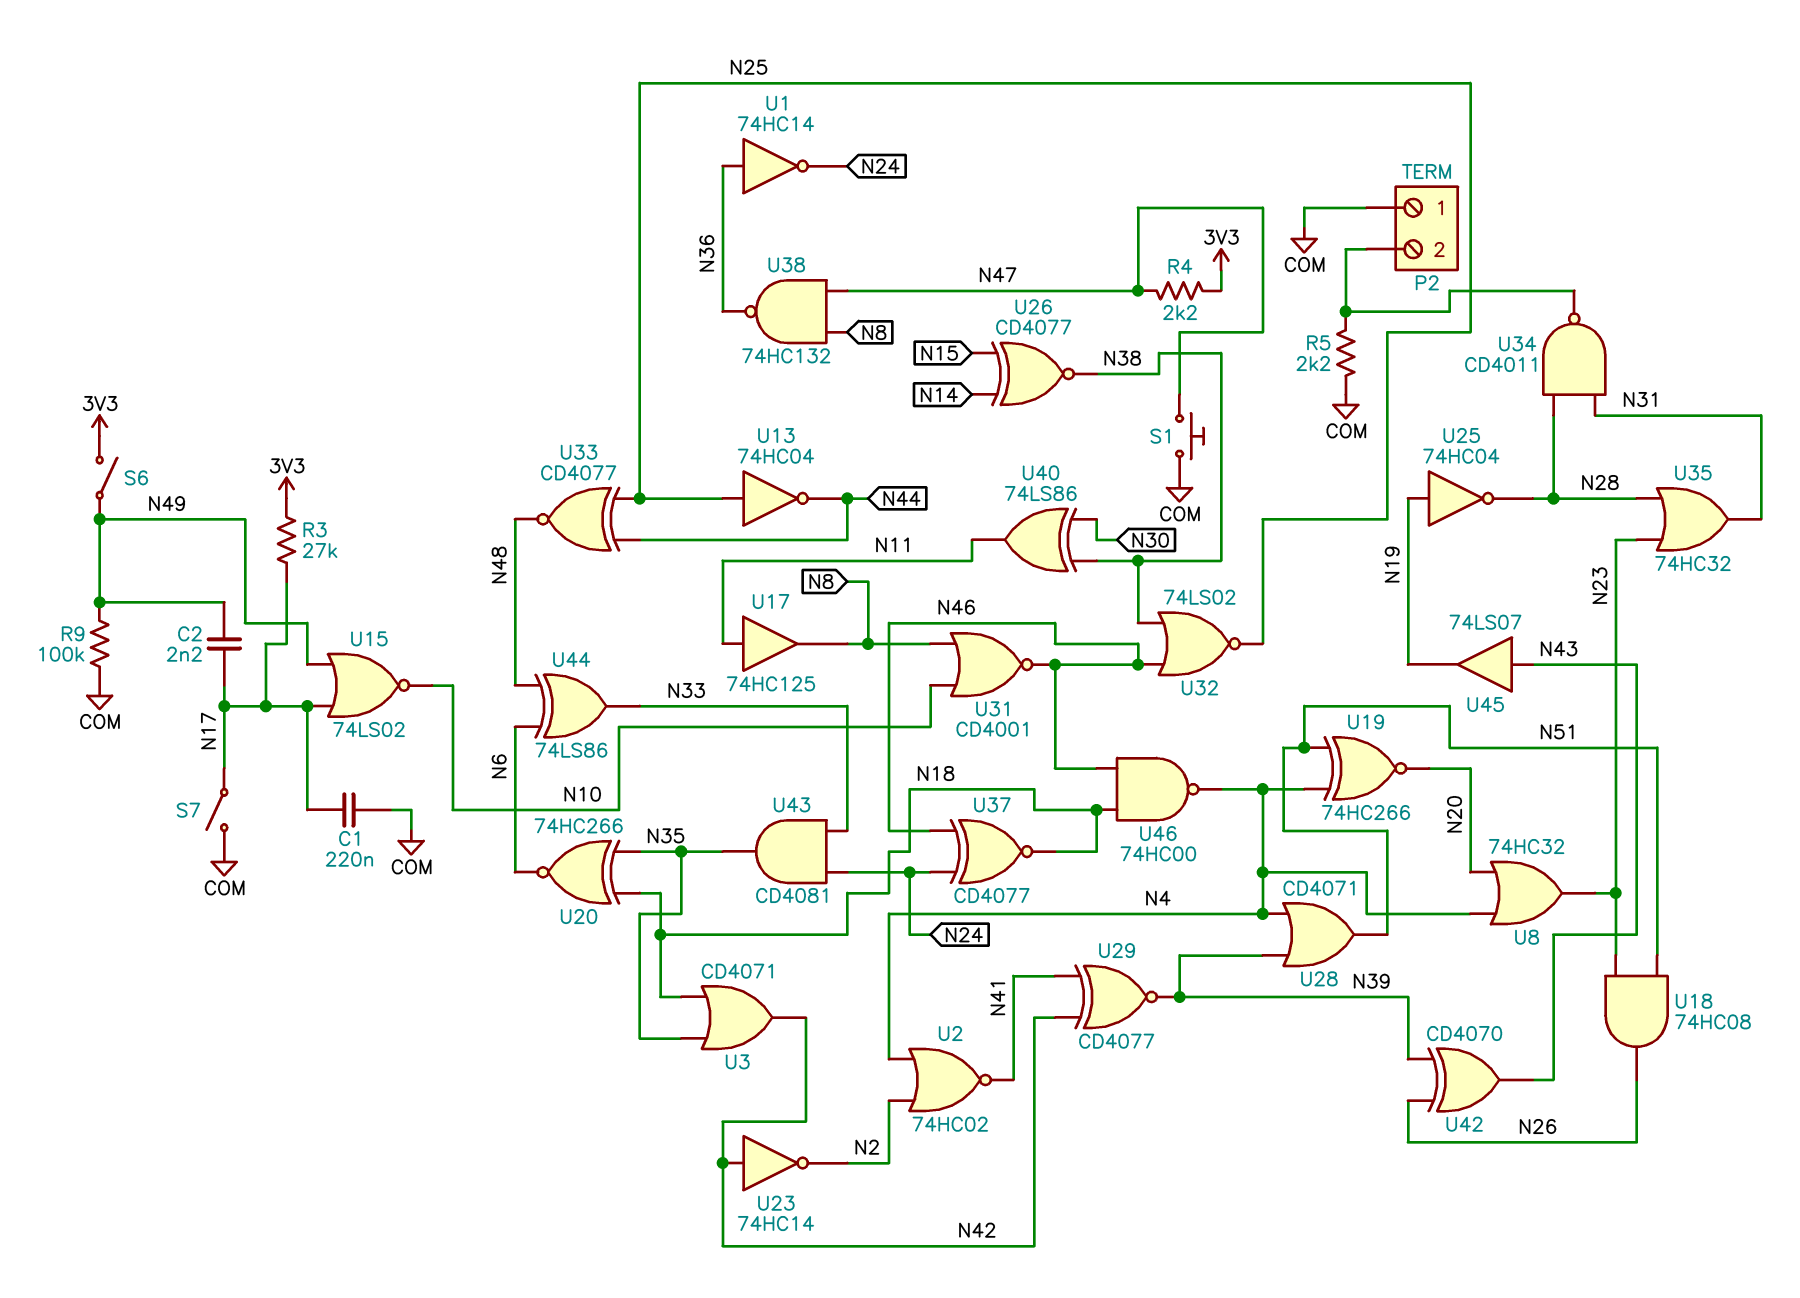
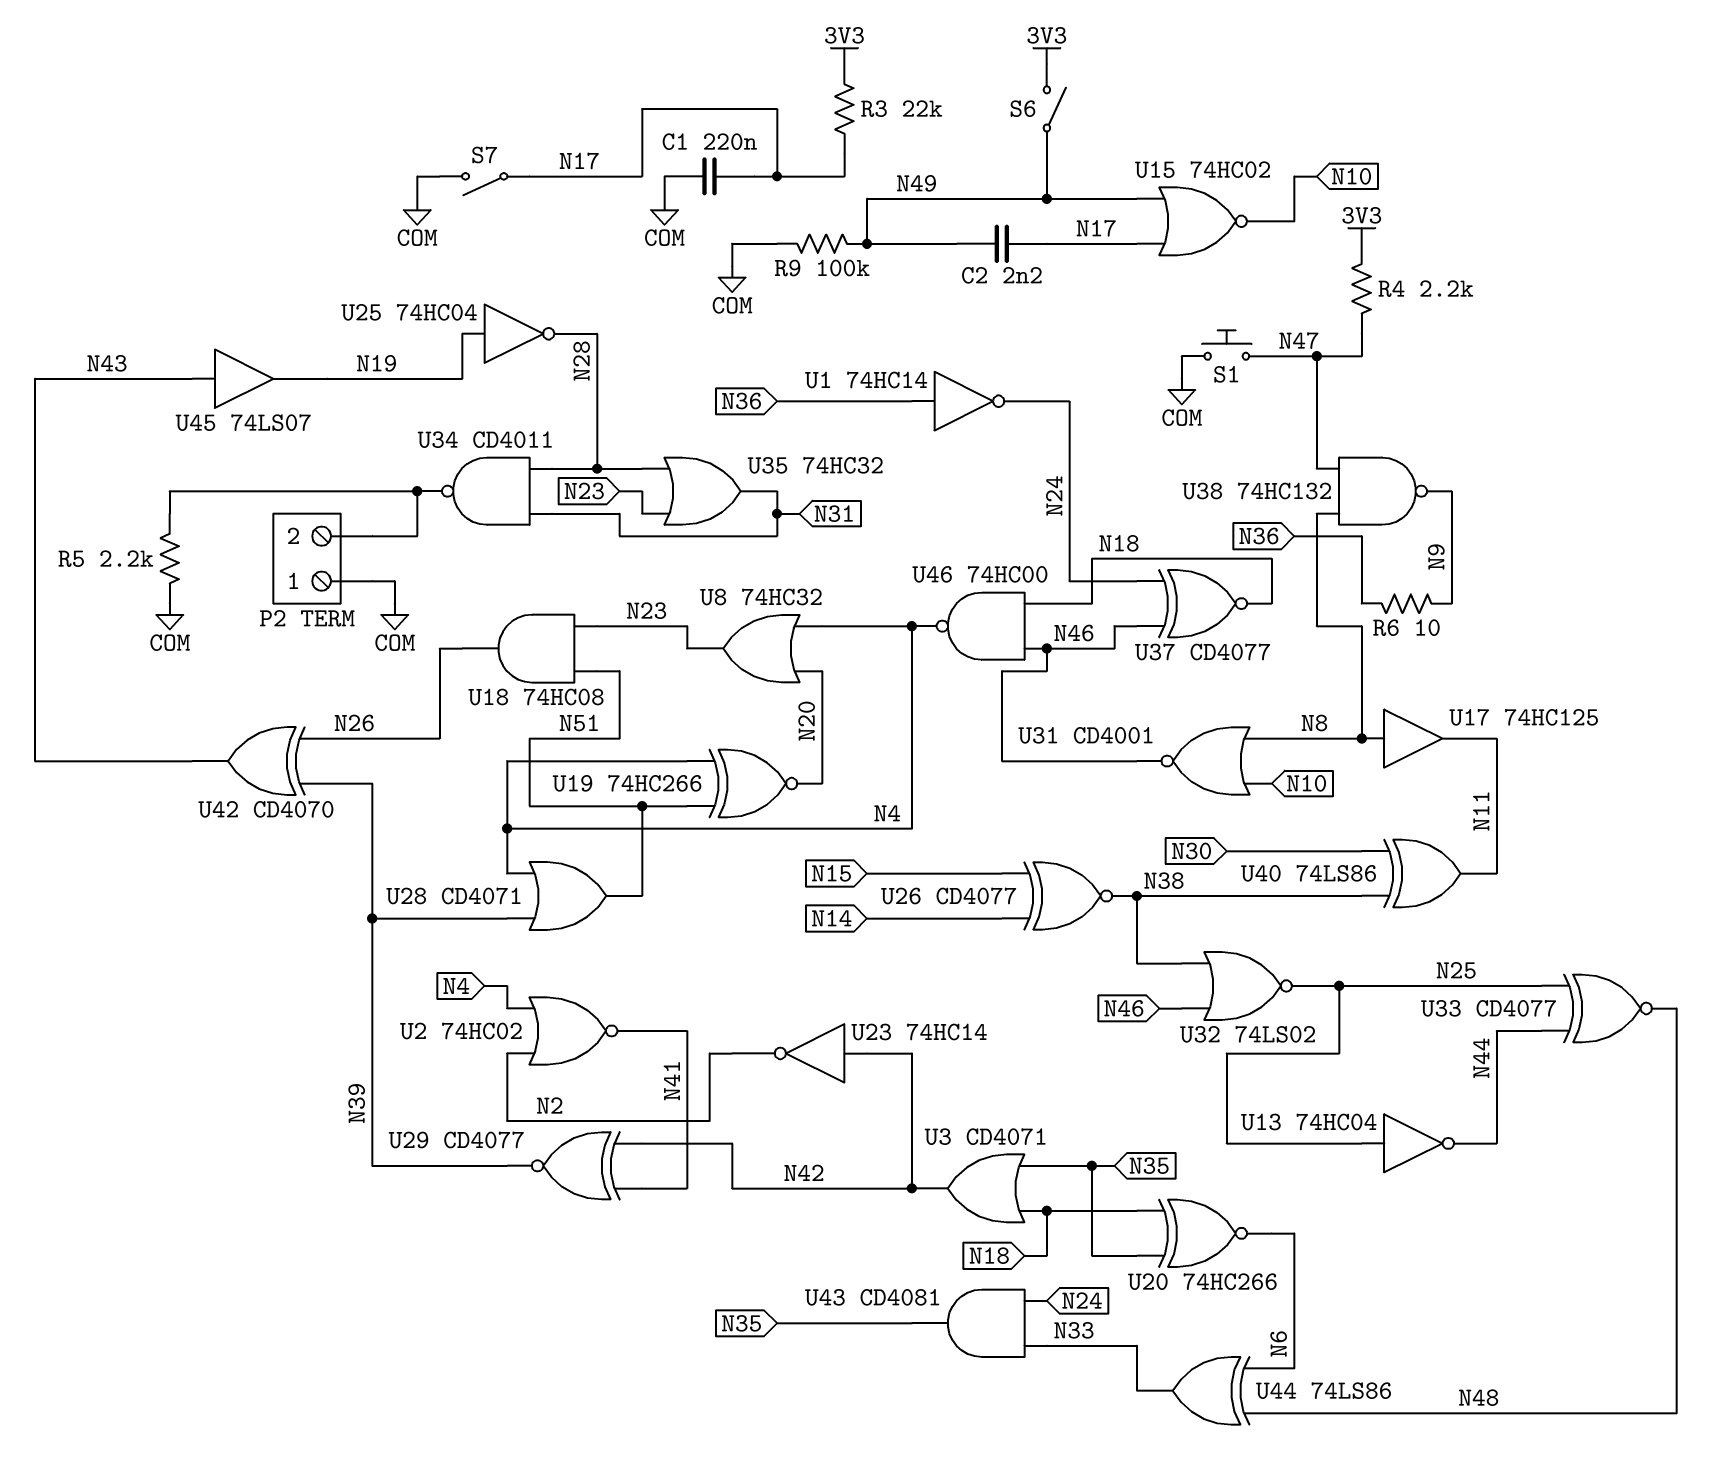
R3: 27k (3V3, N17) -> 22k (3V3, N17)
R6: none -> 10 (N9, N36)
U15: NOR 74LS02 (in N17, in N49, out N10) -> NOR 74HC02 (in N17, in N49, out N10)
U17: buffer 74HC125 (in N11, out N8) -> buffer 74HC125 (in N8, out N11)
U38: NAND 74HC132 (in N8, in N47, out N36) -> NAND 74HC132 (in N8, in N47, out N9)

